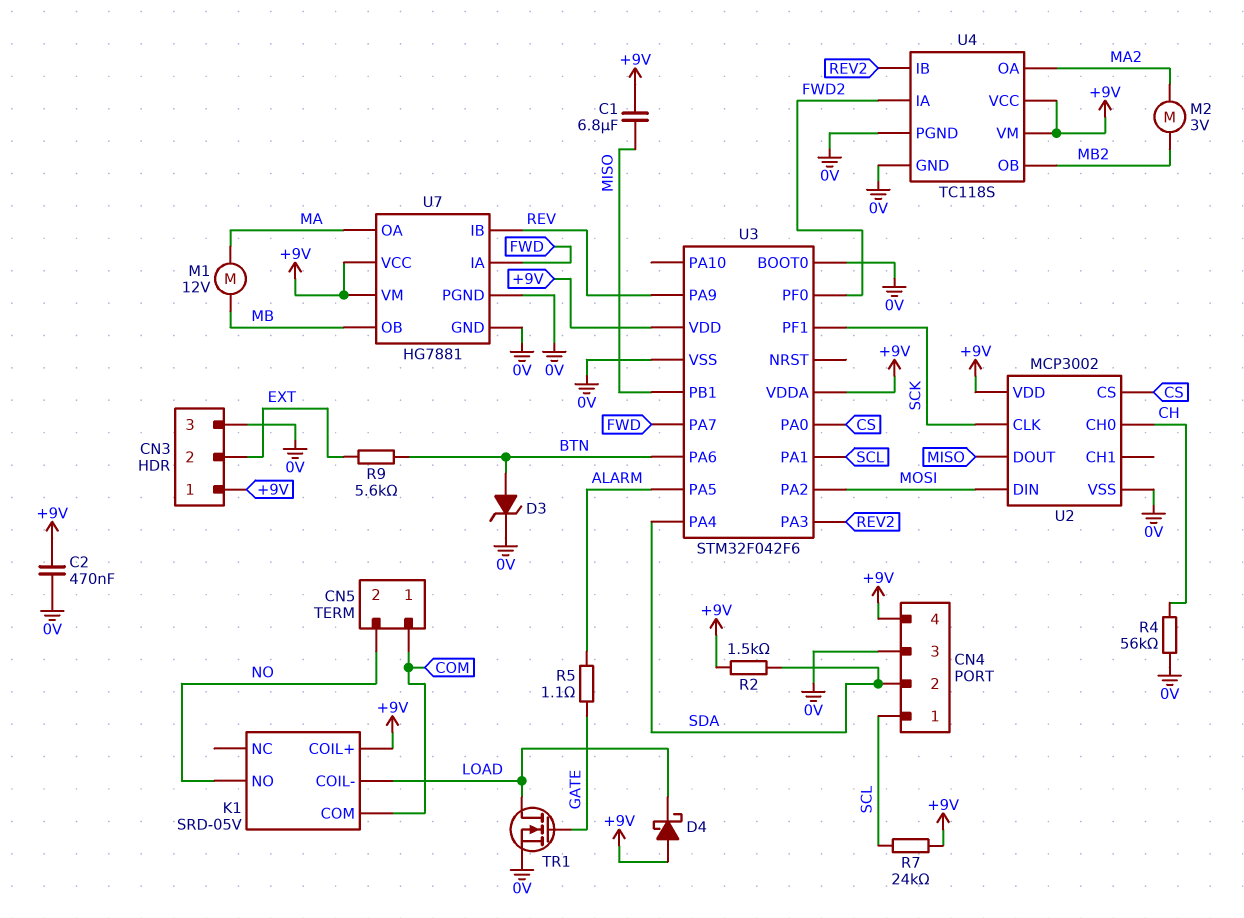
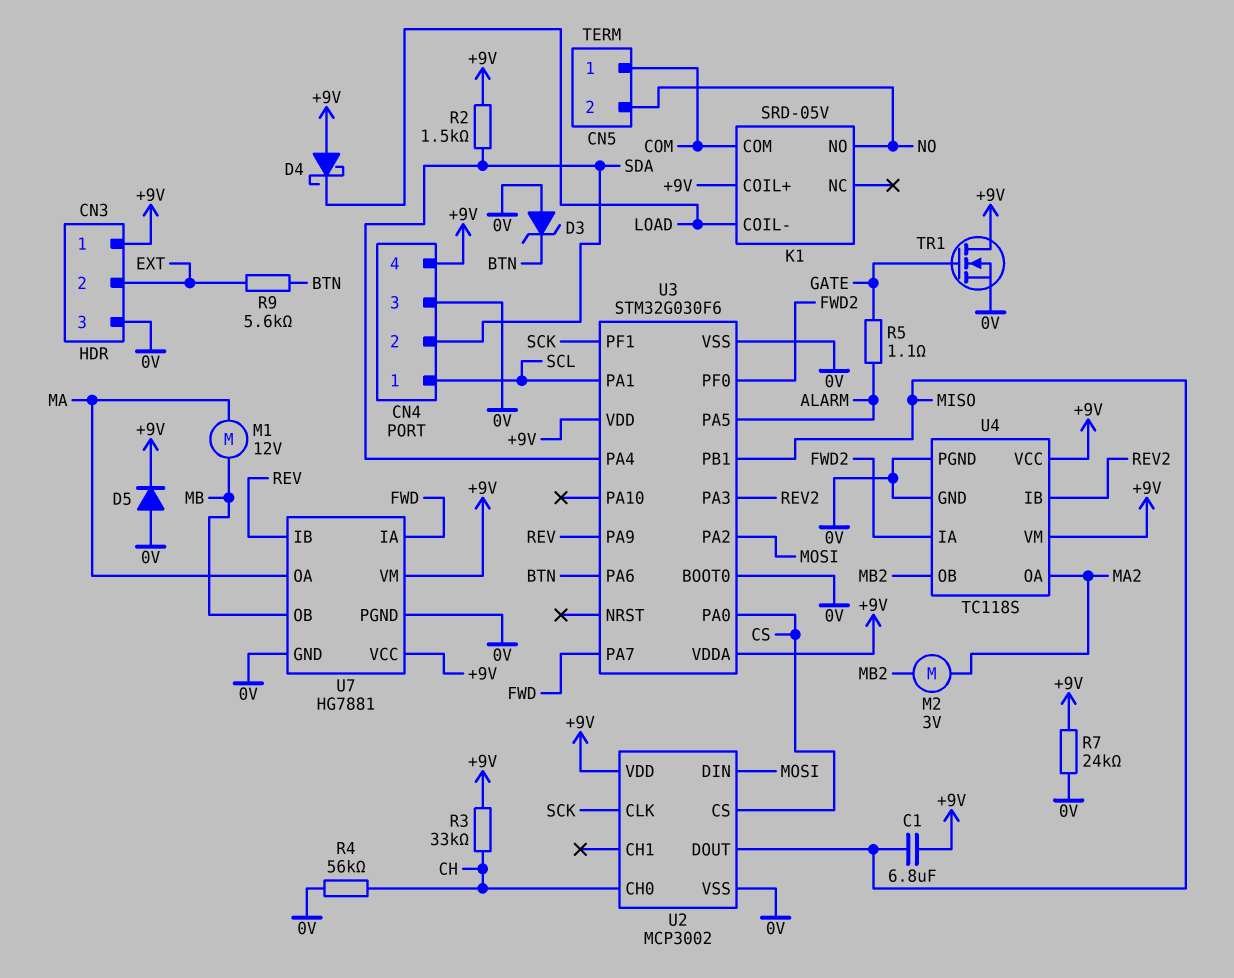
C2: 470nF (+9V, 0V) -> none
D3: zener (A BTN, K 0V) -> zener (A 0V, K BTN)
D5: none -> diode (A 0V, K +9V)
R3: none -> 33k (+9V, CH)
R7: 24k (+9V, SCL) -> 24k (+9V, 0V)
TR1: NMOS (G GATE, D LOAD, S 0V) -> NMOS (G GATE, D +9V, S 0V)
U3: STM32F042F6 -> STM32G030F6

